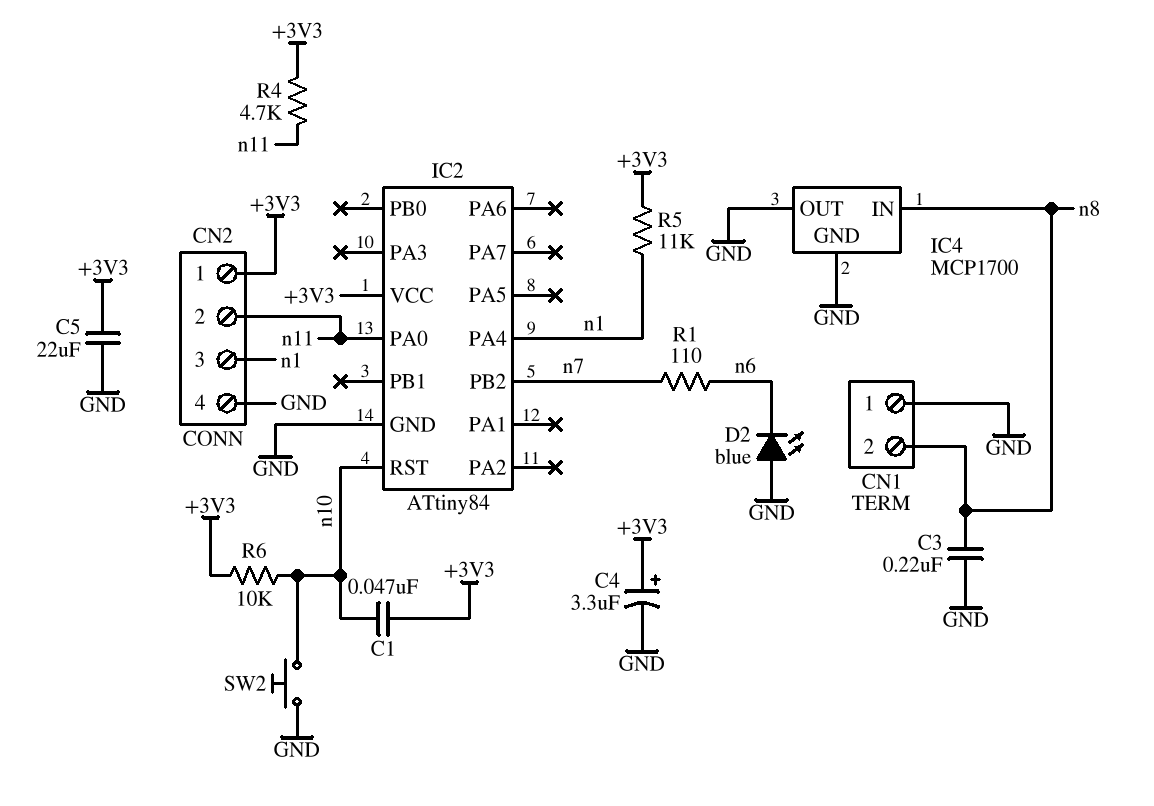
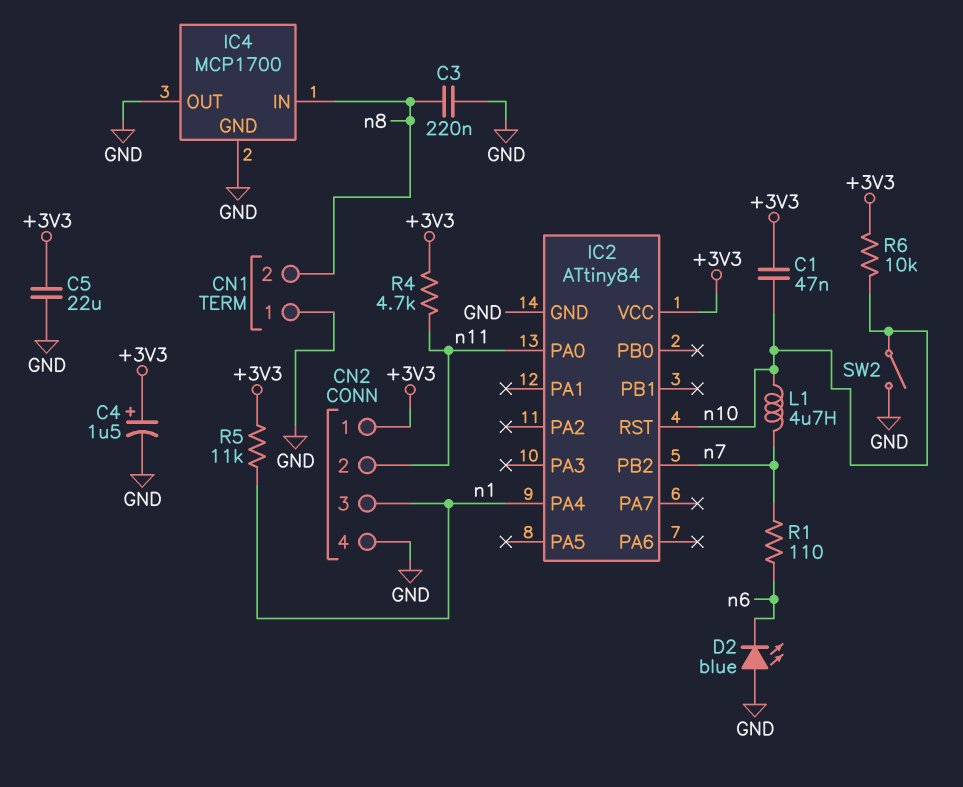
C4: 3.3uF (plus +3V3, minus GND) -> 1.5uF (plus +3V3, minus GND)
L1: none -> 4.7uH (n7, n10)
SW2: button (GND, n10) -> switch (GND, n10)

